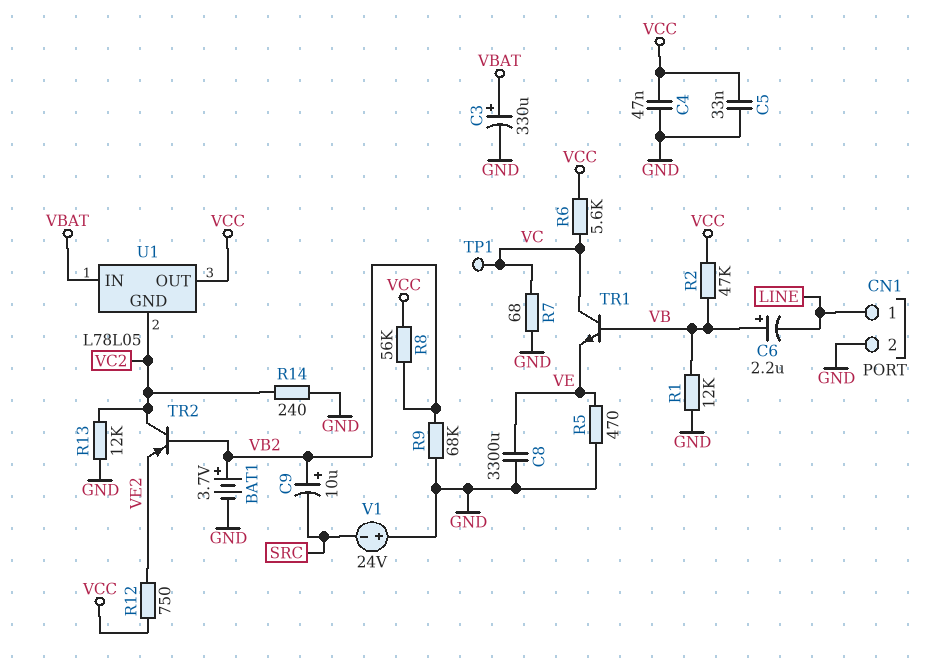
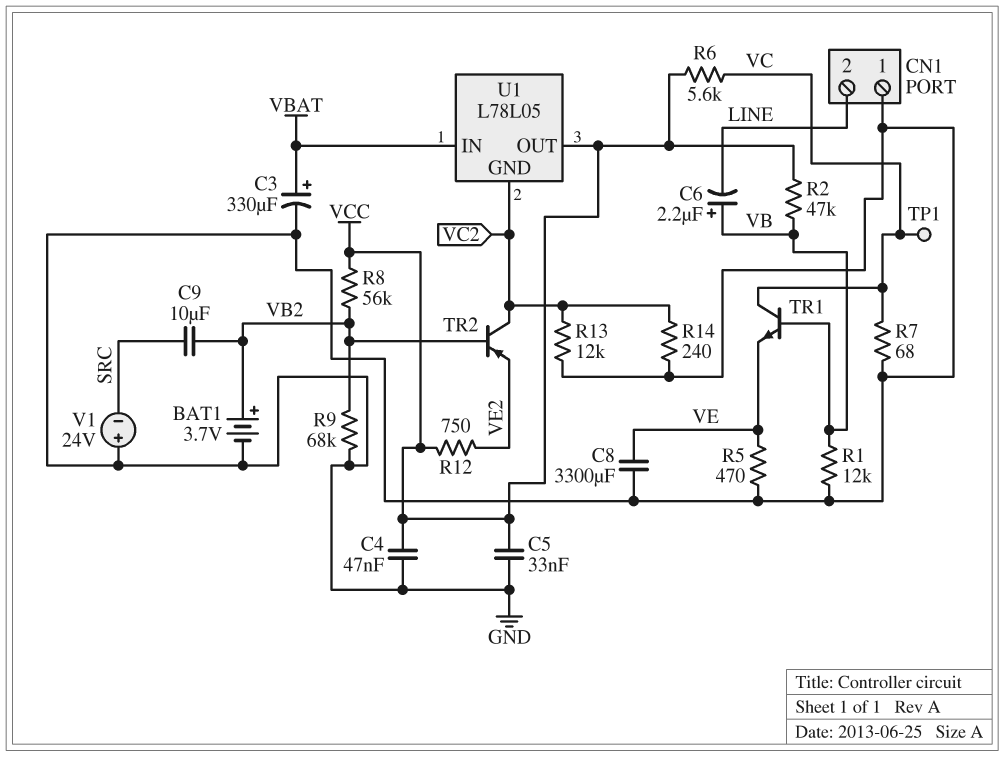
C9: 10uF (plus VB2, minus SRC) -> 10uF (SRC, VB2)
CN1 pin 1: LINE -> GND
CN1 pin 2: GND -> LINE

